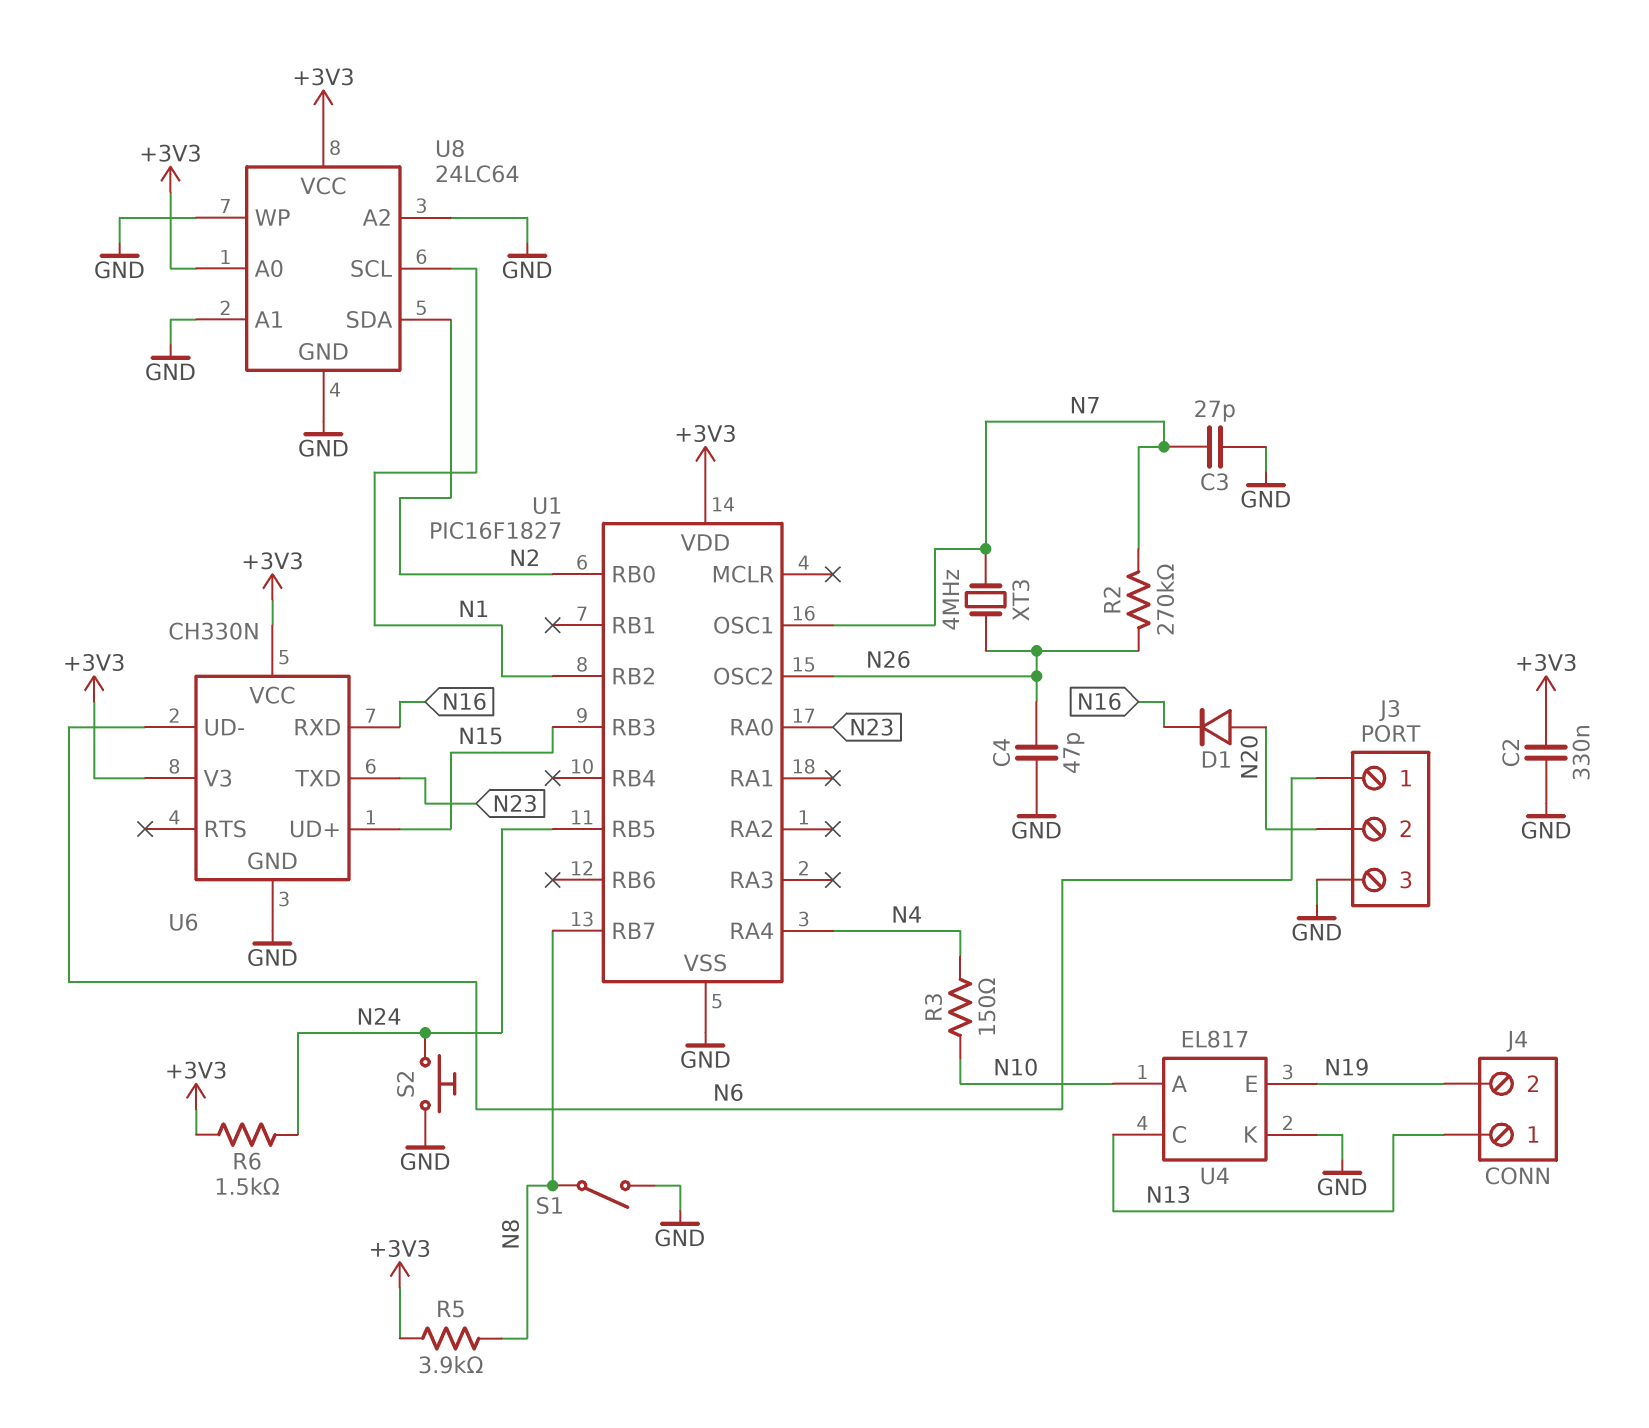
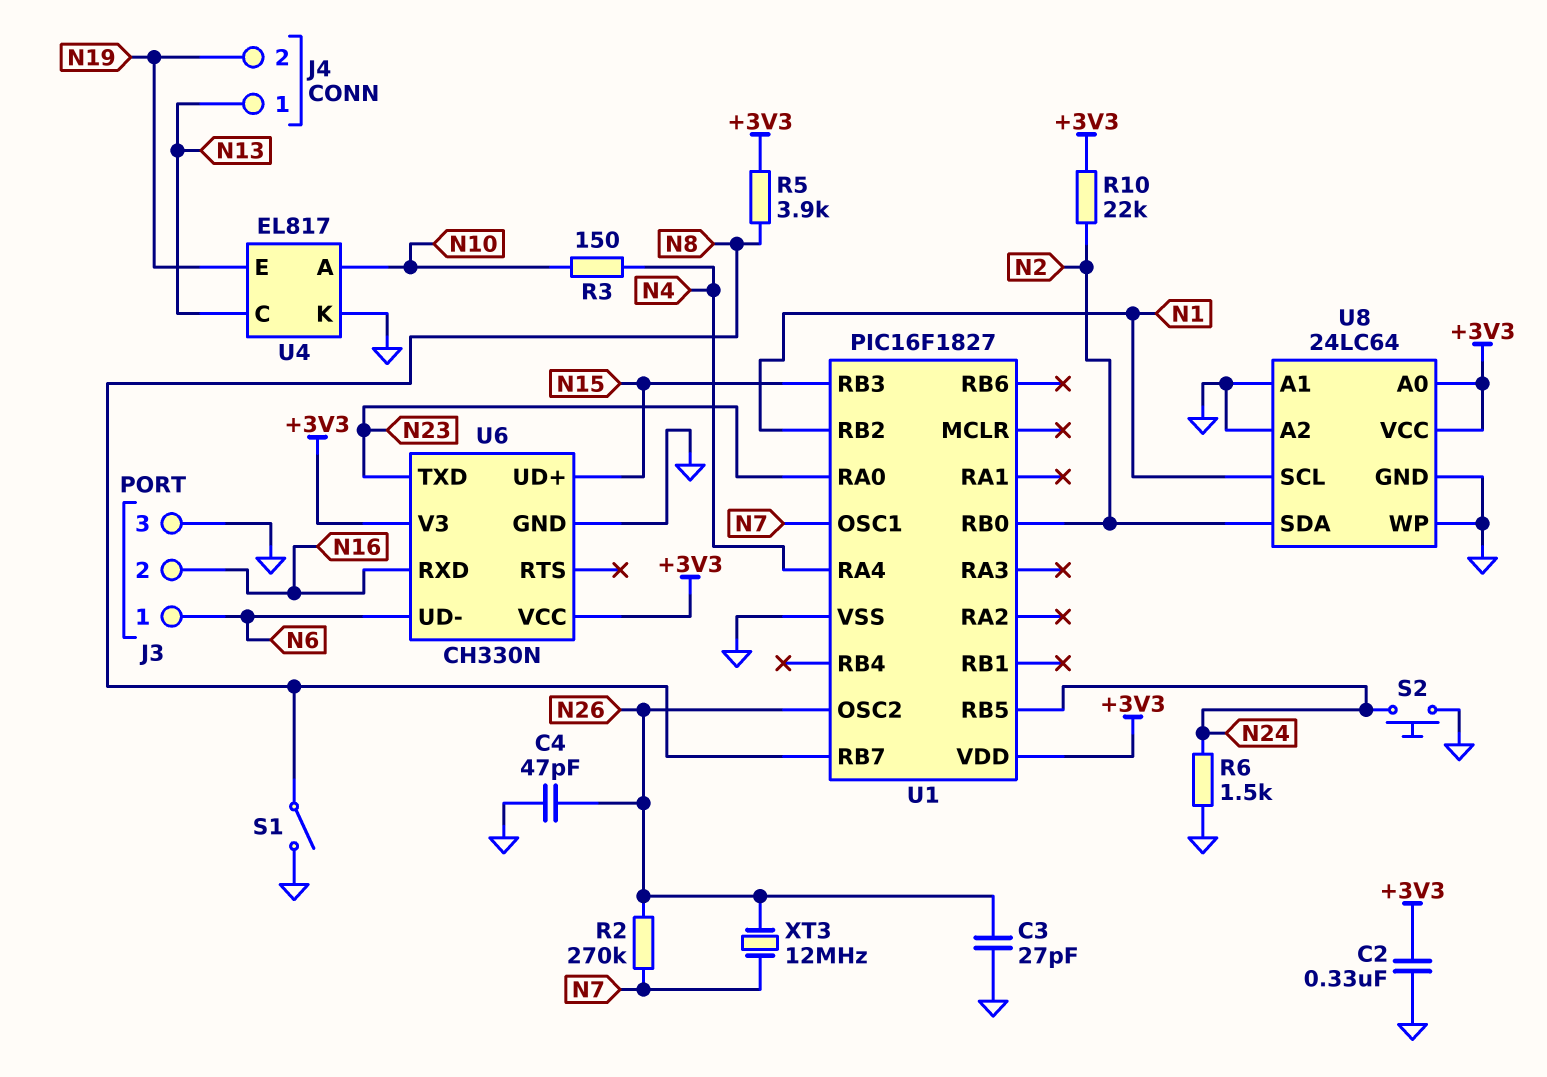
C3: 27pF (GND, N7) -> 27pF (GND, N26)
D1: diode (A N20, K N16) -> none
J3 pin 2: N20 -> N16
R6: 1.5k (+3V3, N24) -> 1.5k (GND, N24)
R10: none -> 22k (+3V3, N2)
XT3: 4MHz (N7, N26) -> 12MHz (N7, N26)

